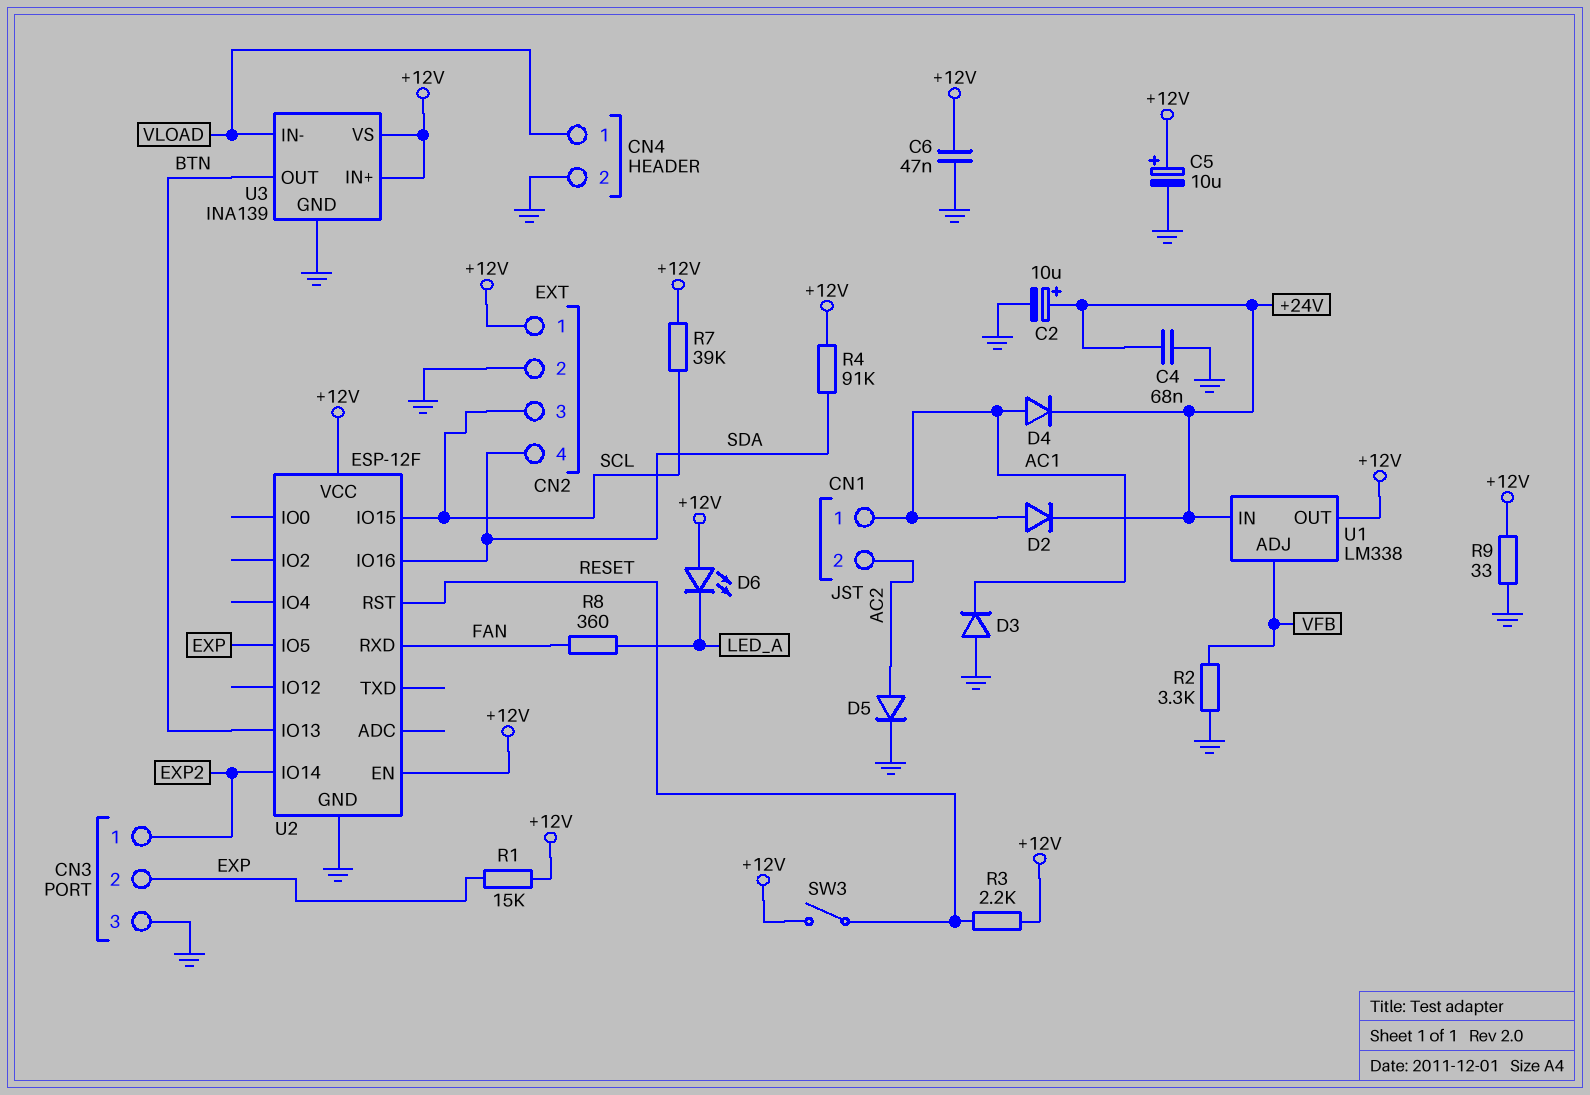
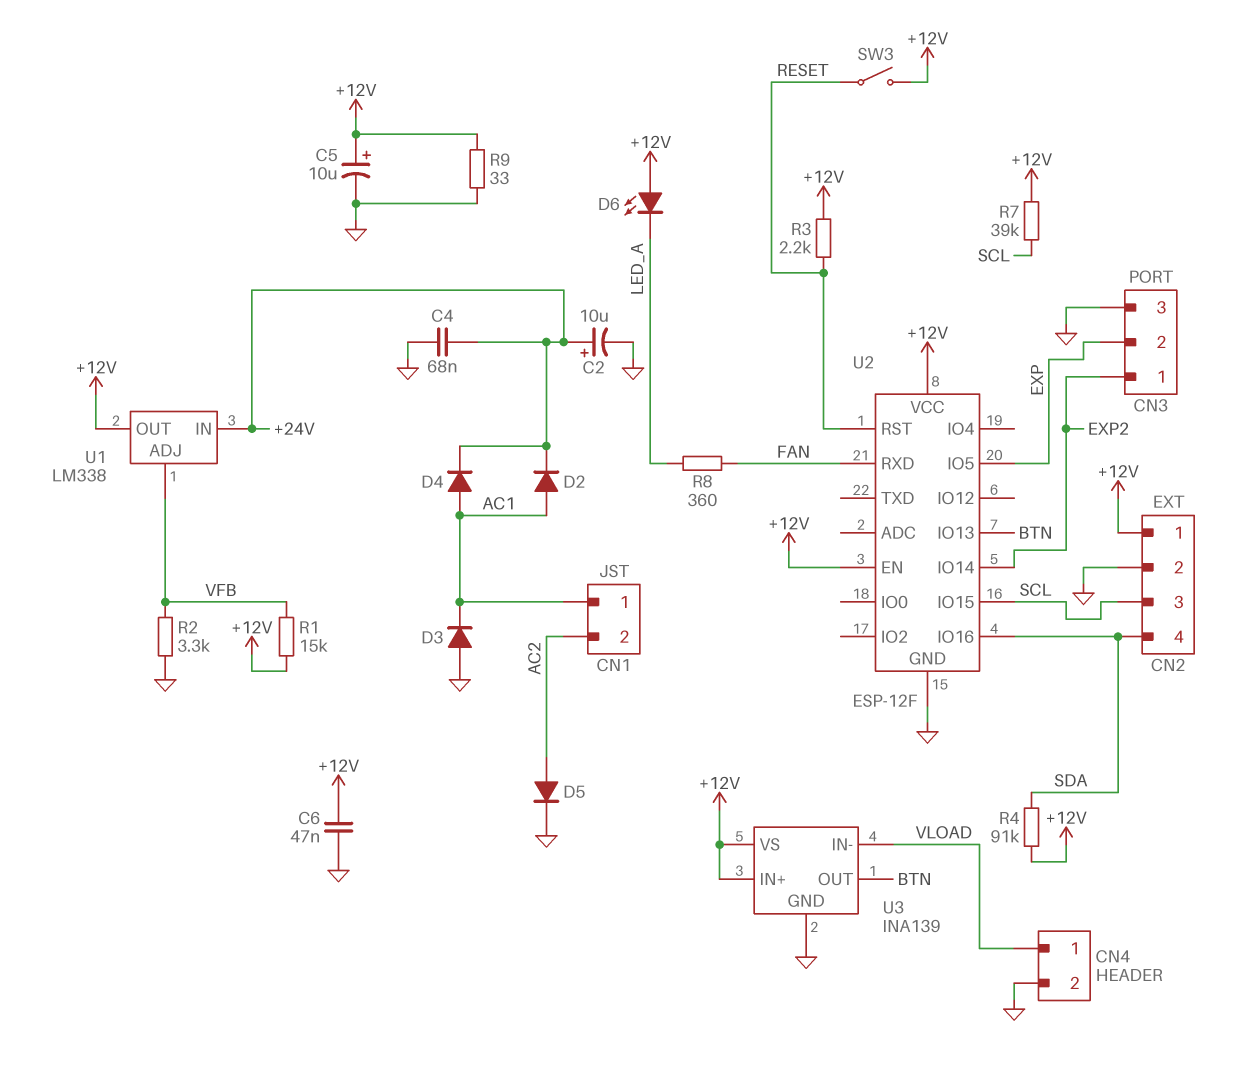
R1: 15k (+12V, EXP) -> 15k (+12V, VFB)

